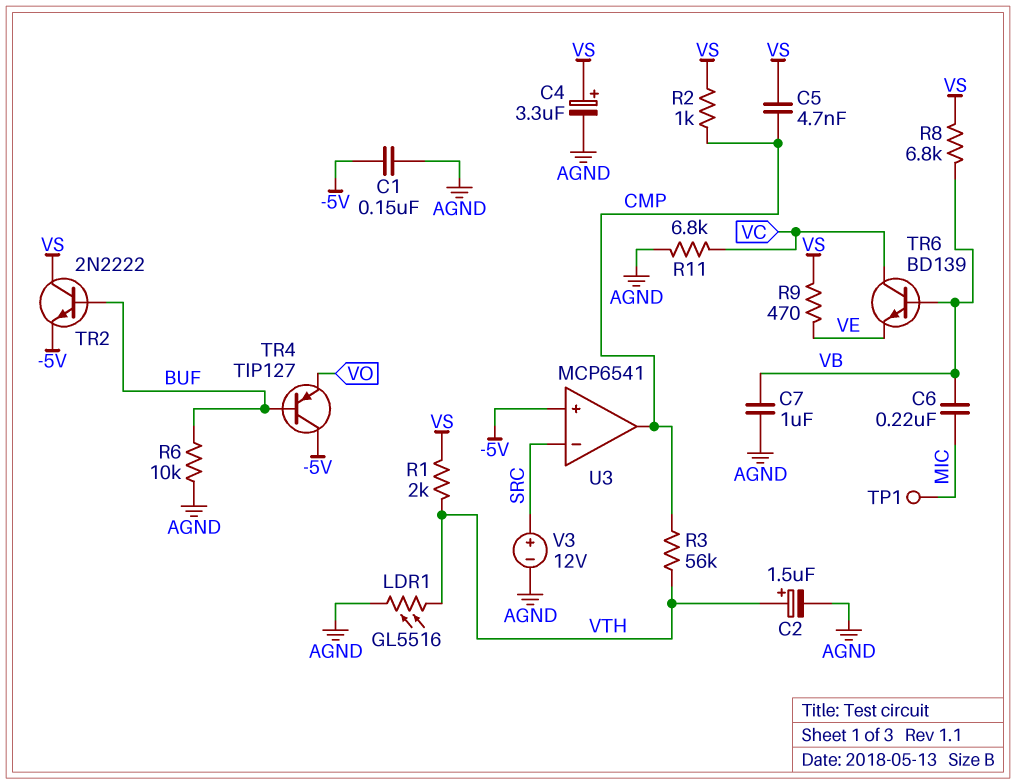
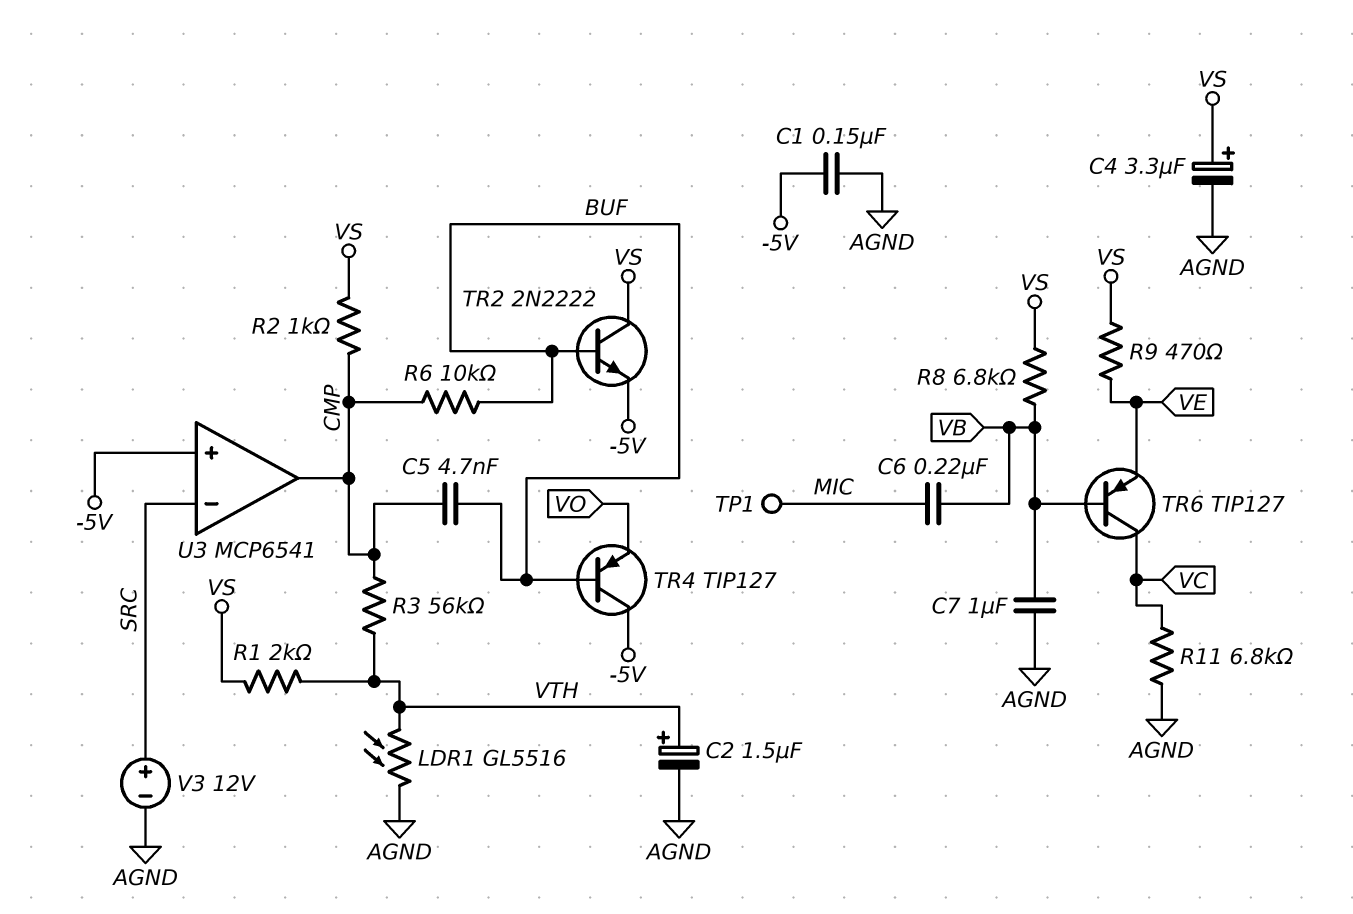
C5: 4.7nF (CMP, VS) -> 4.7nF (BUF, CMP)
R6: 10k (AGND, BUF) -> 10k (BUF, CMP)
TR6: NPN BD139 (B VB, C VC, E VE) -> PNP TIP127 (B VB, C VC, E VE)

